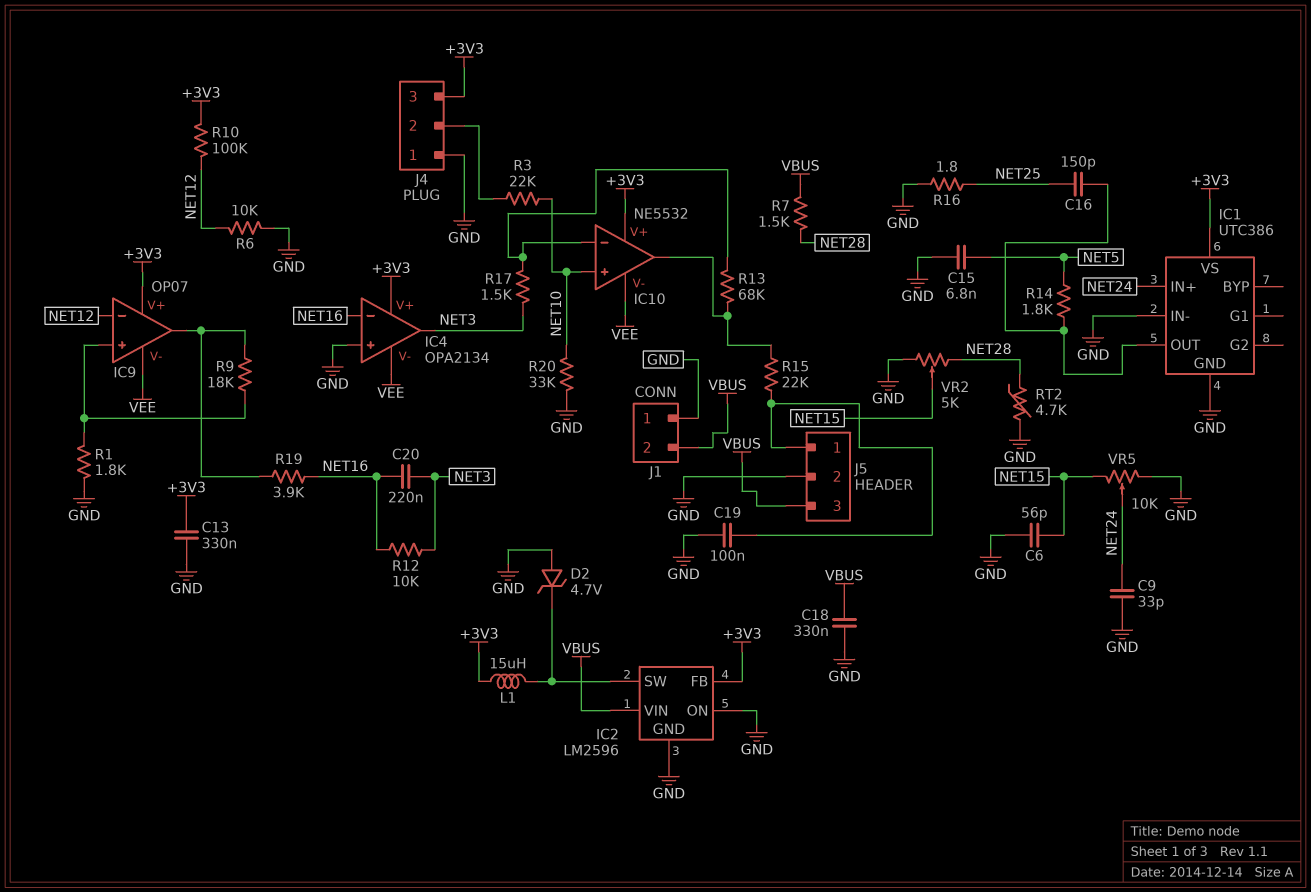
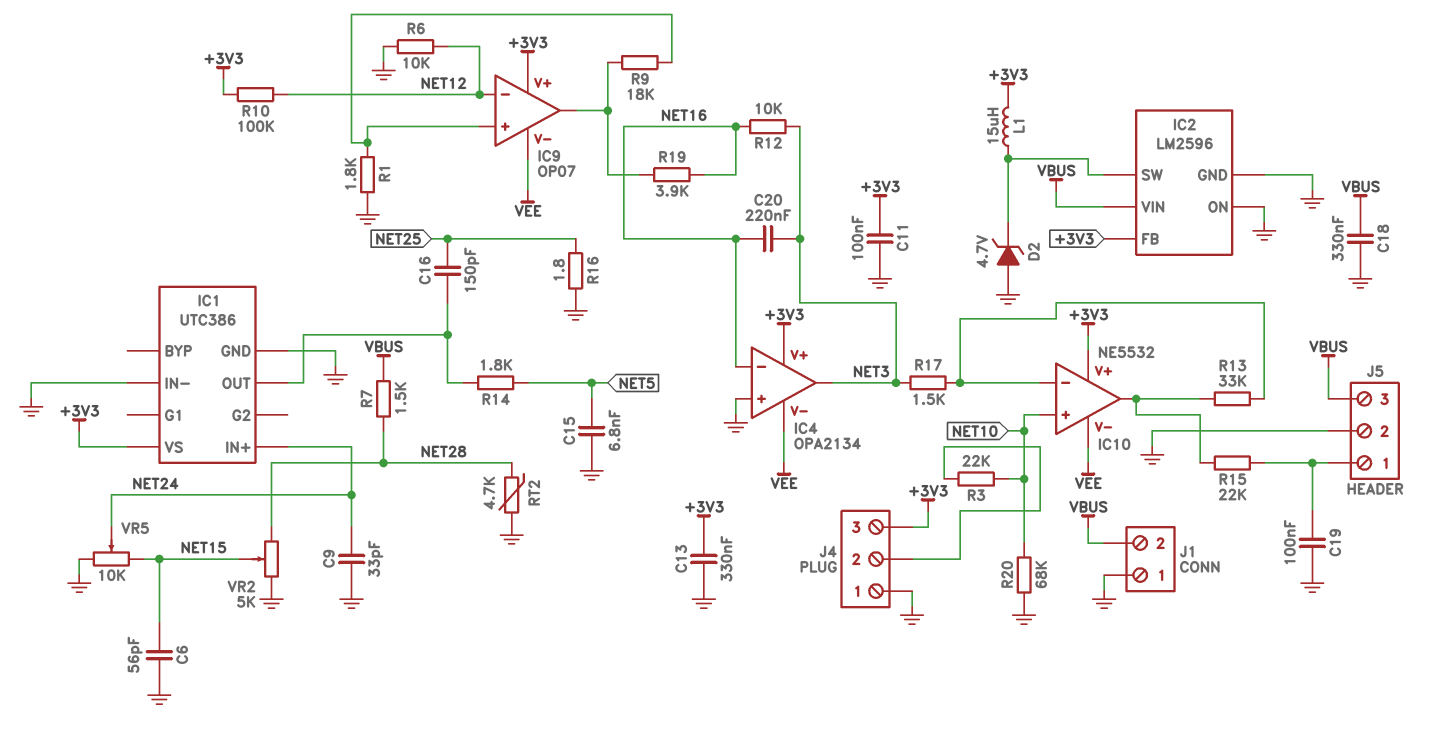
C11: none -> 100nF (+3V3, GND)
R13: 68k (IC10/in-, IC10/out) -> 33k (IC10/in-, IC10/out)
R20: 33k (GND, NET10) -> 68k (GND, NET10)

